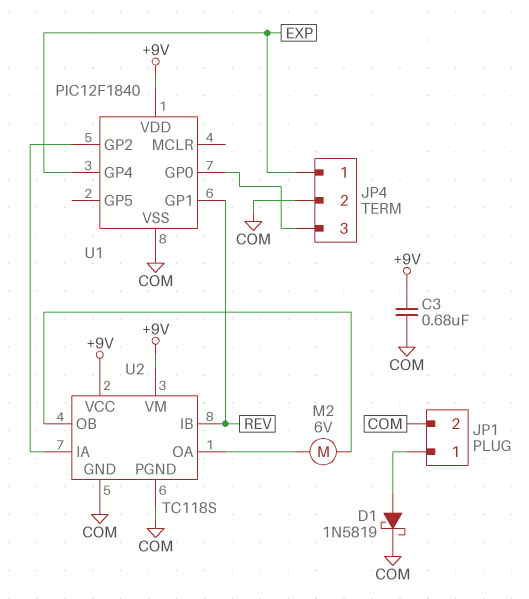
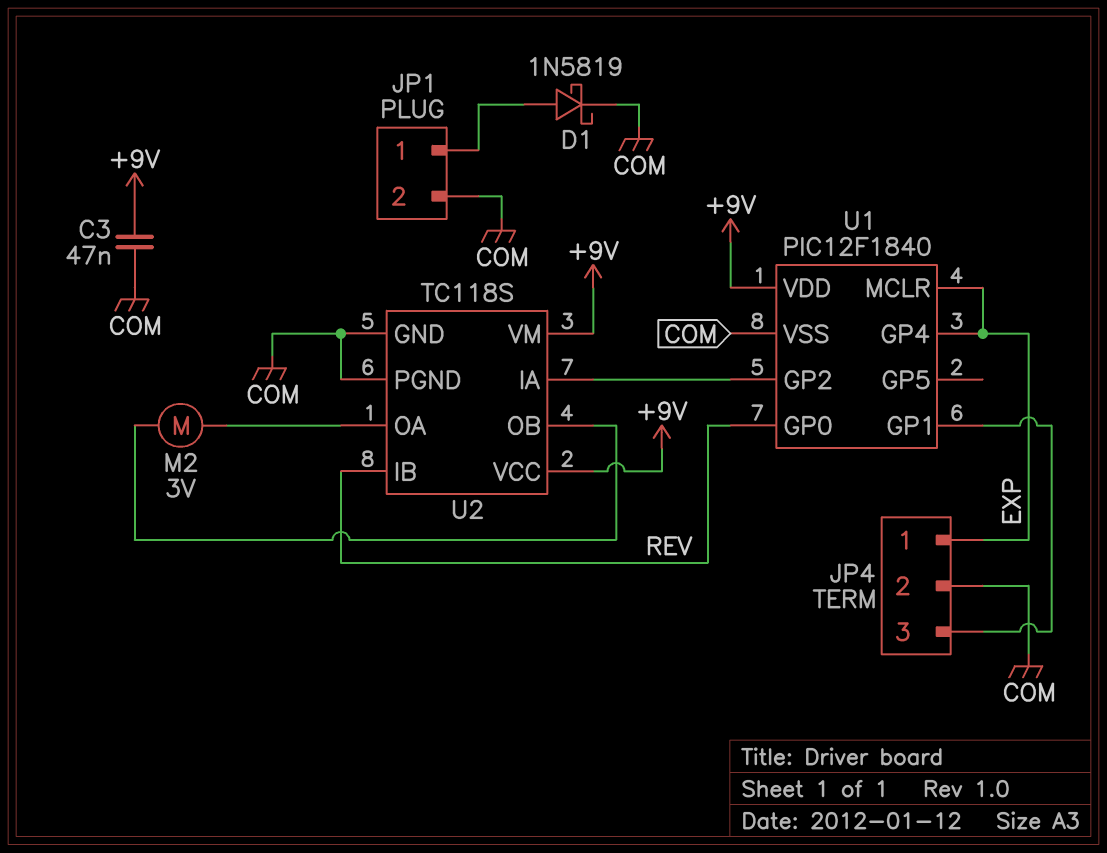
C3: 680nF (+9V, COM) -> 47nF (+9V, COM)
M2: motor 6V (U2/OA, U2/OB) -> motor 3V (U2/OA, U2/OB)
U1 pin GP0: JP4/3 -> REV
U1 pin GP1: REV -> JP4/3
U1 pin MCLR: none -> EXP

